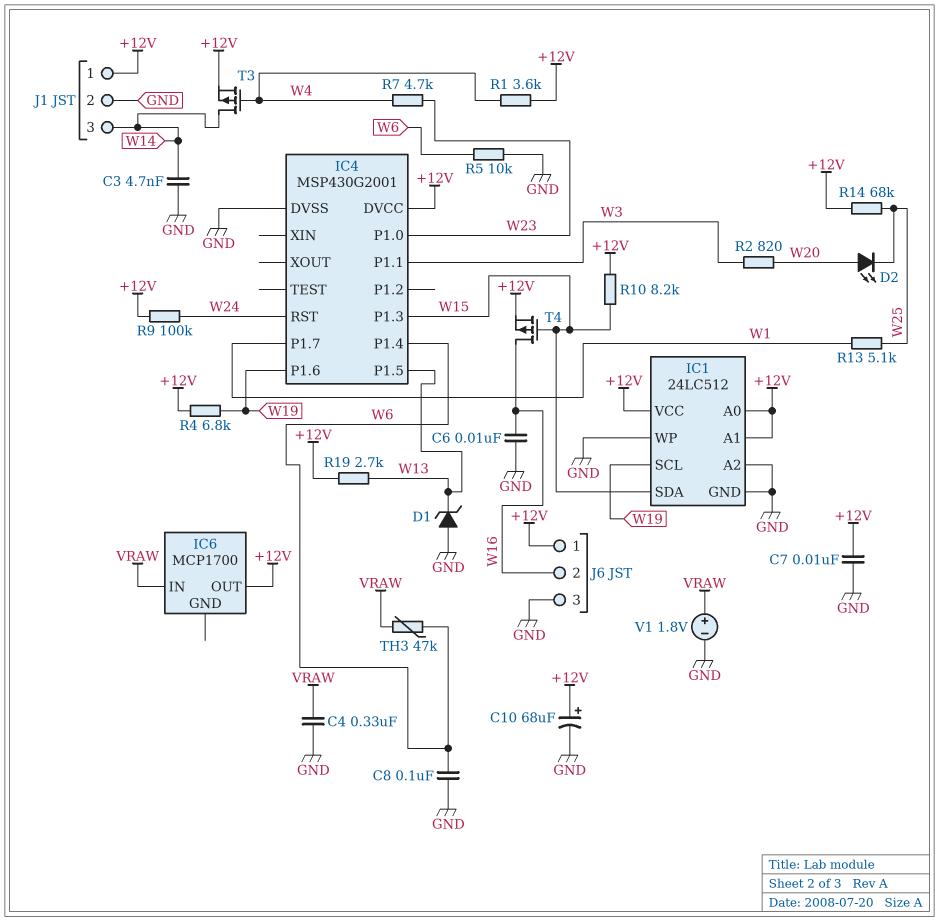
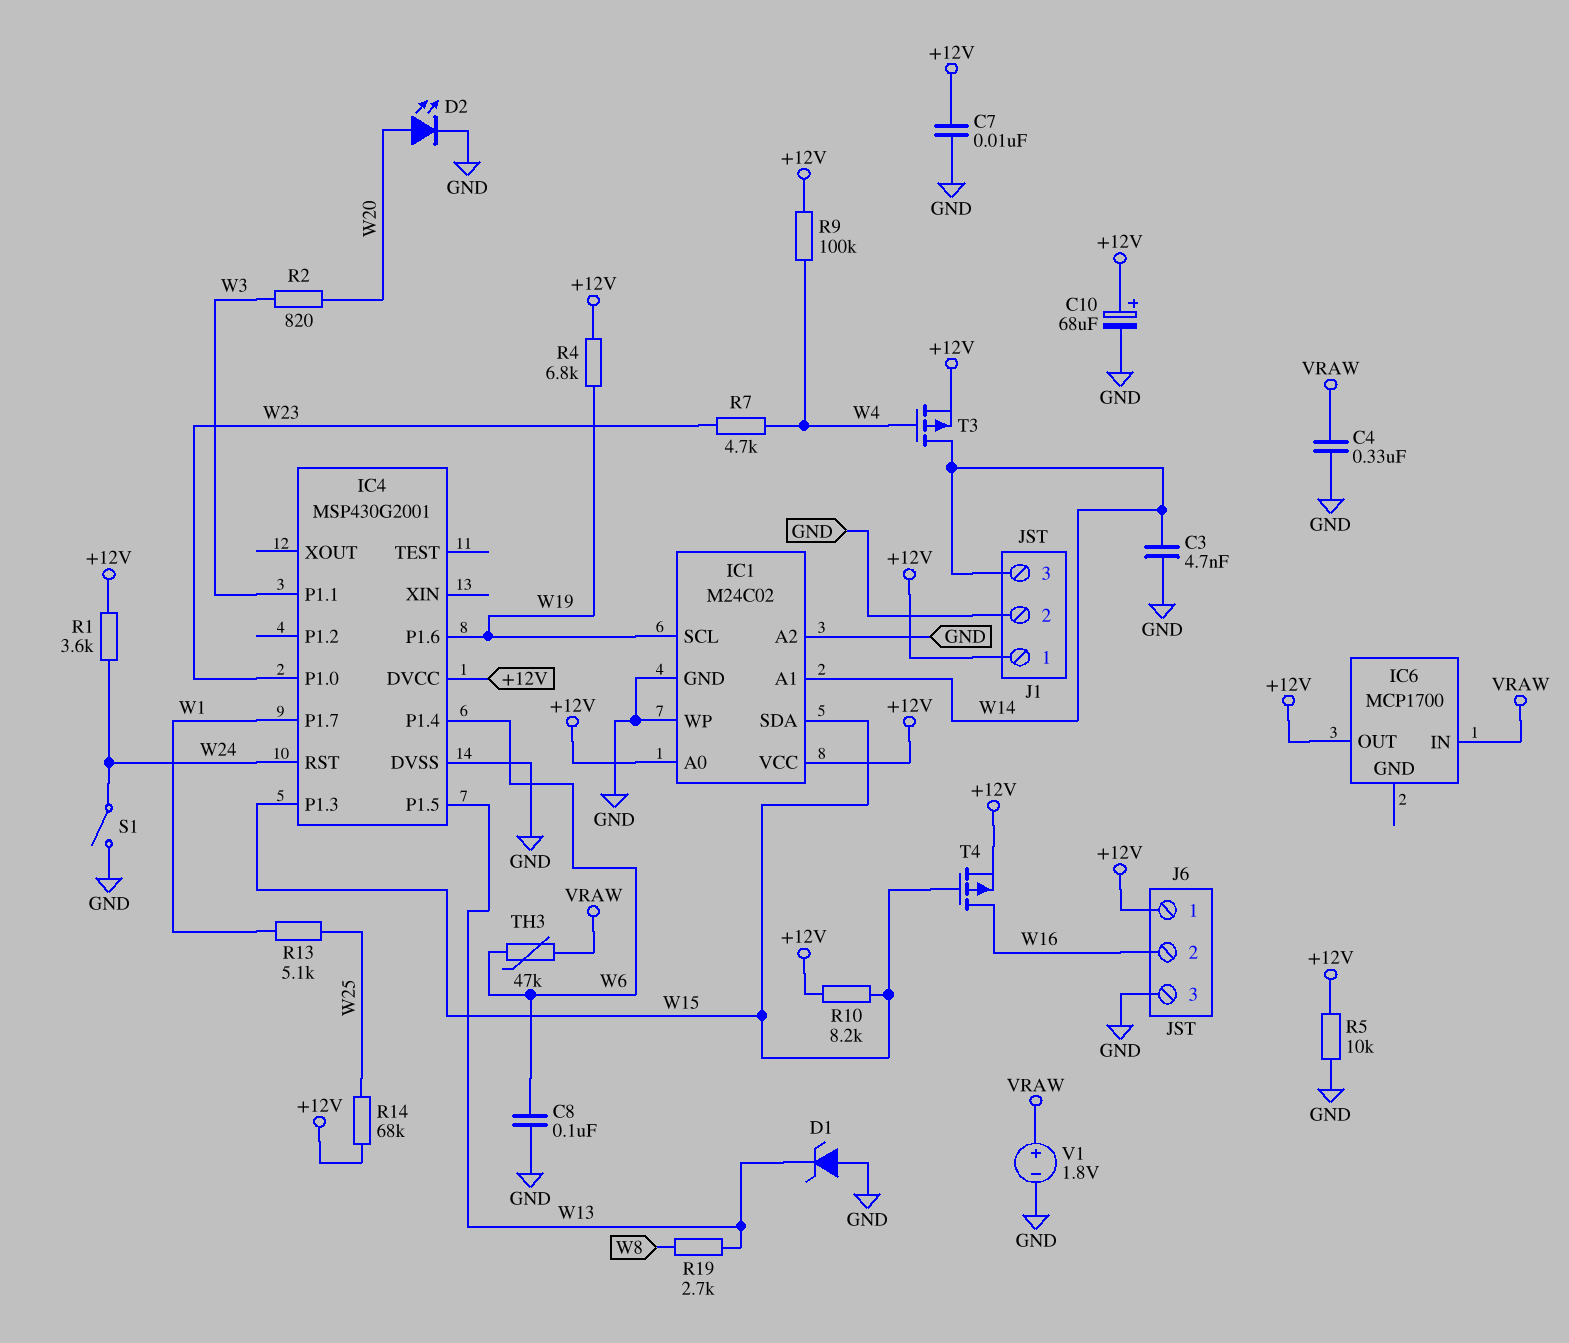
C6: 10nF (GND, W16) -> none
D2: LED (A W20, K W25) -> LED (A W20, K GND)
IC1: 24LC512 -> M24C02
IC1 pin A1: +12V -> W14
R1: 3.6k (+12V, W4) -> 3.6k (+12V, W24)
R5: 10k (GND, W6) -> 10k (+12V, GND)
R9: 100k (+12V, W24) -> 100k (+12V, W4)
R19: 2.7k (+12V, W13) -> 2.7k (W8, W13)
S1: none -> switch (GND, W24)

